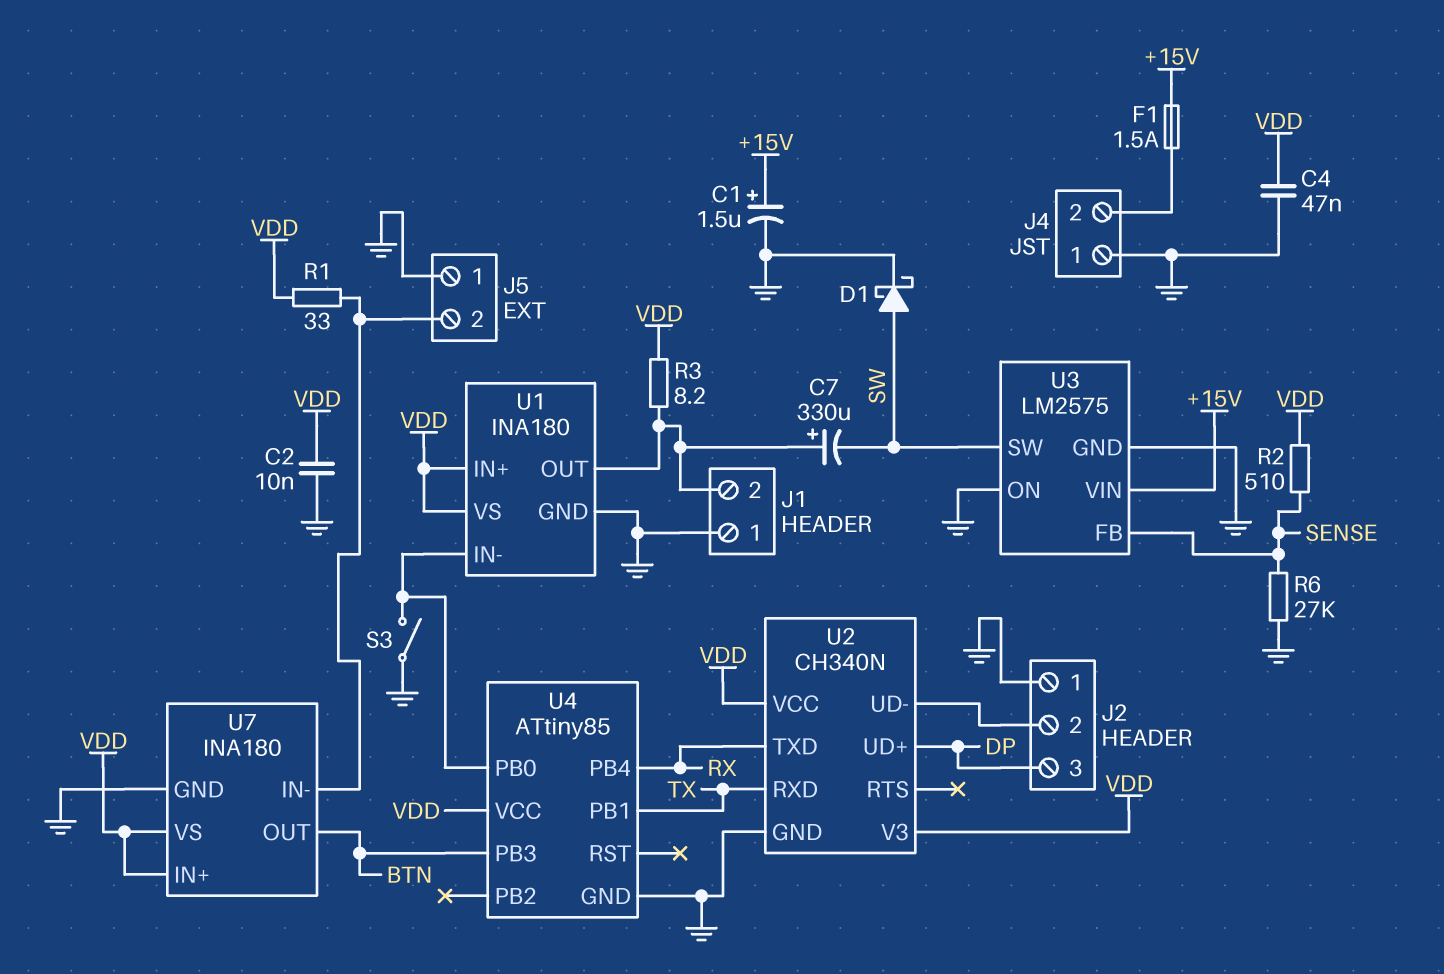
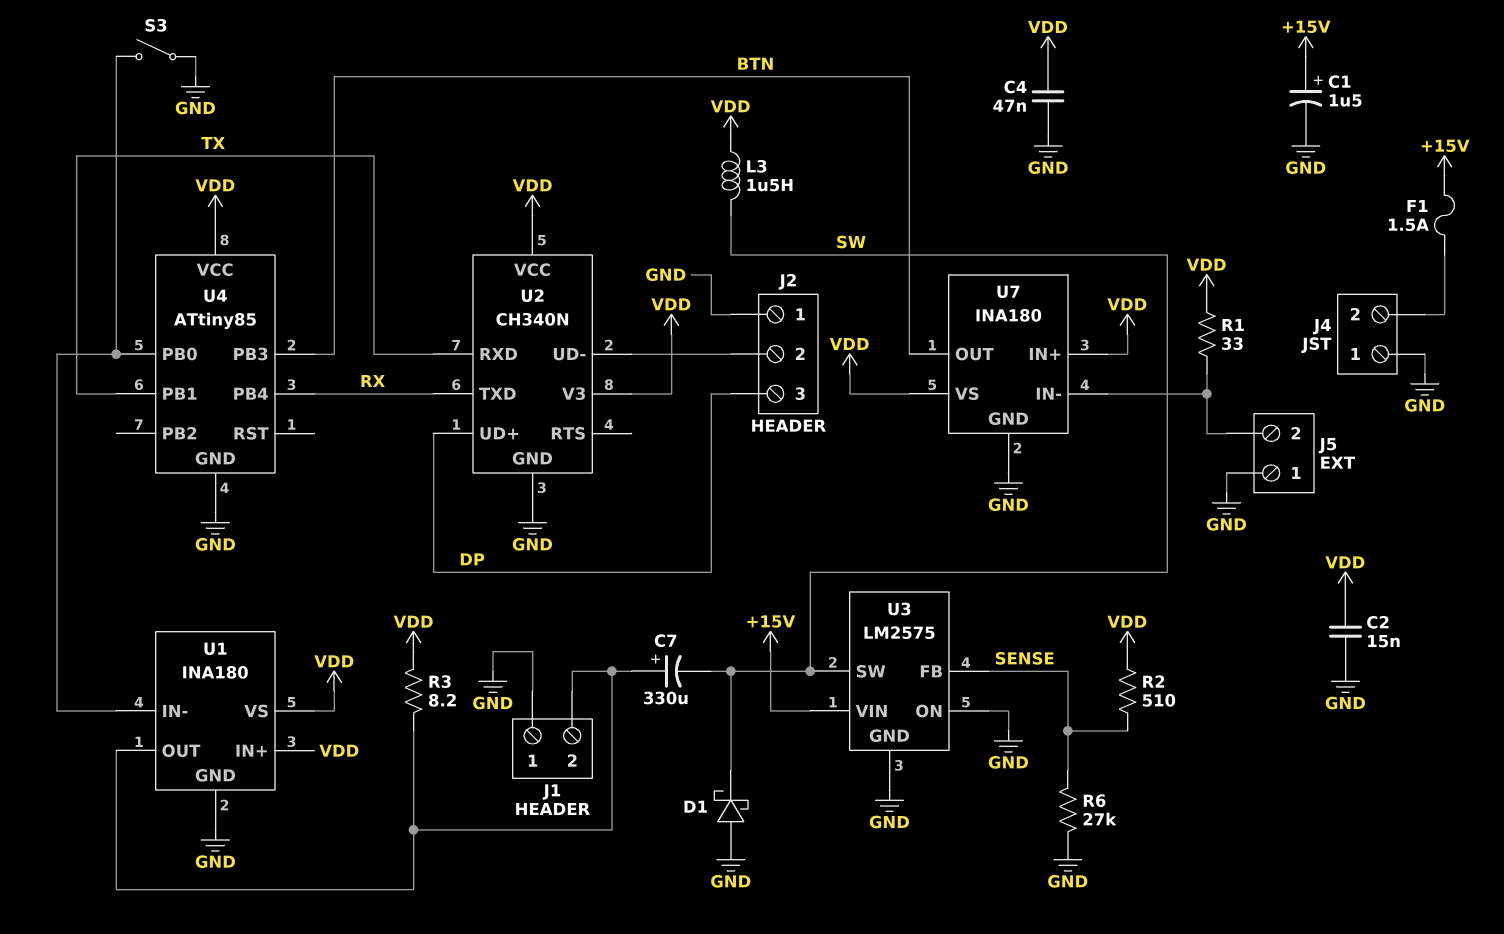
C2: 10nF (GND, VDD) -> 15nF (GND, VDD)
D1: schottky (A SW, K GND) -> schottky (A GND, K SW)
L3: none -> 1.5uH (SW, VDD)

